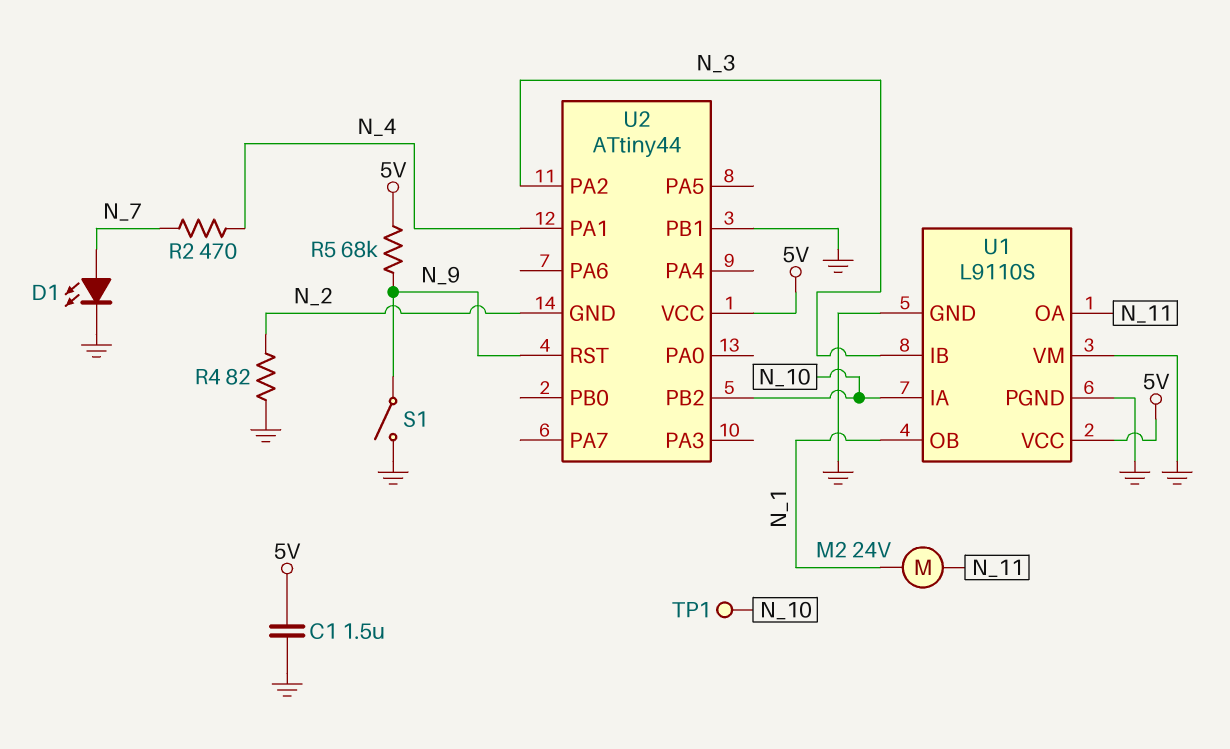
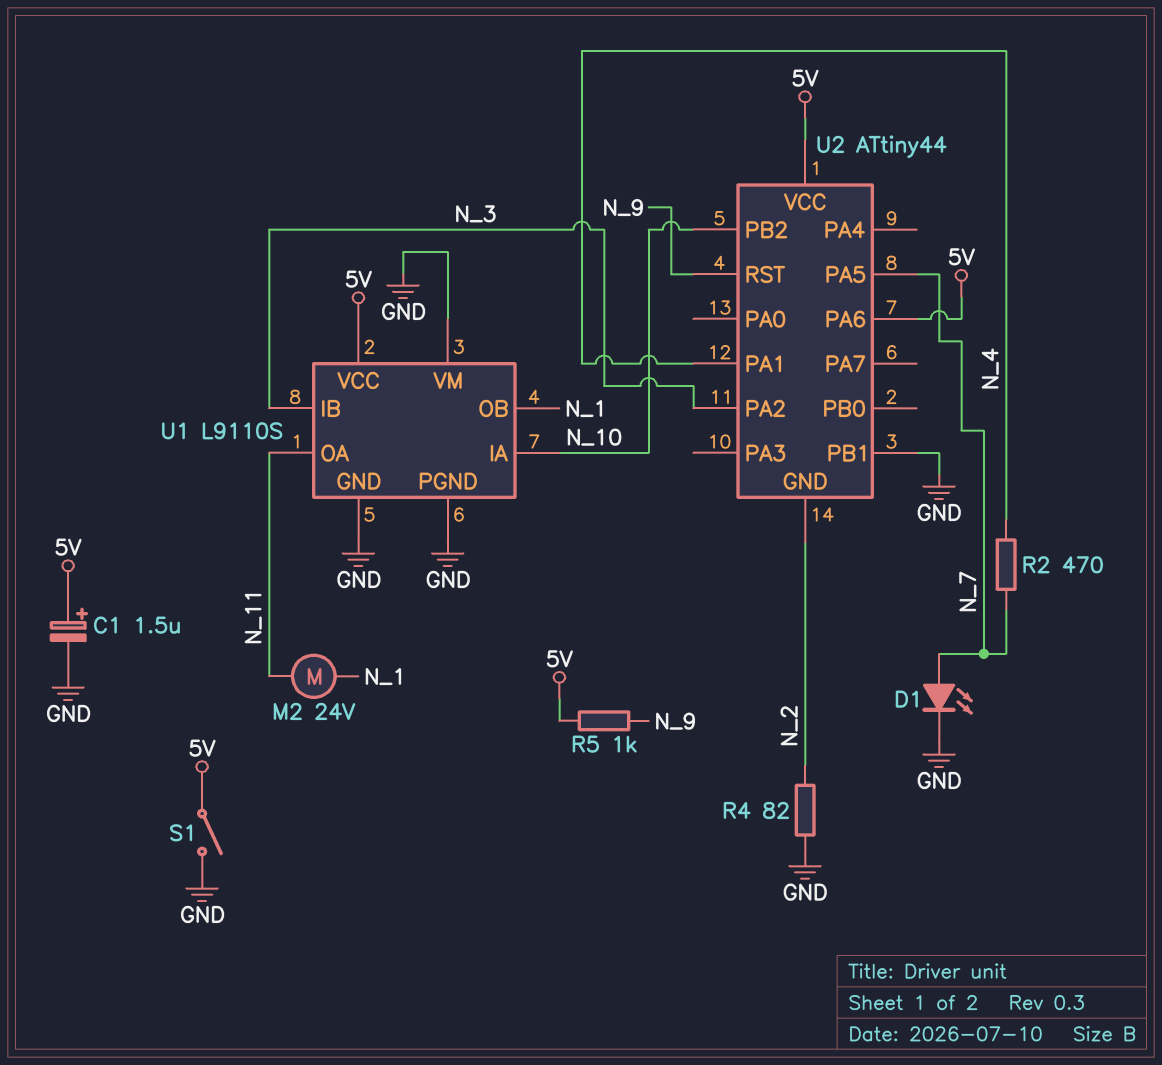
C1: 1.5uF (5V, GND) -> 1.5uF (plus 5V, minus GND)
R5: 68k (5V, N_9) -> 1k (5V, N_9)
S1: switch (GND, N_9) -> switch (5V, GND)
TP1: test point (N_10) -> none
U2 pin PA5: none -> N_7
U2 pin PA6: none -> 5V

